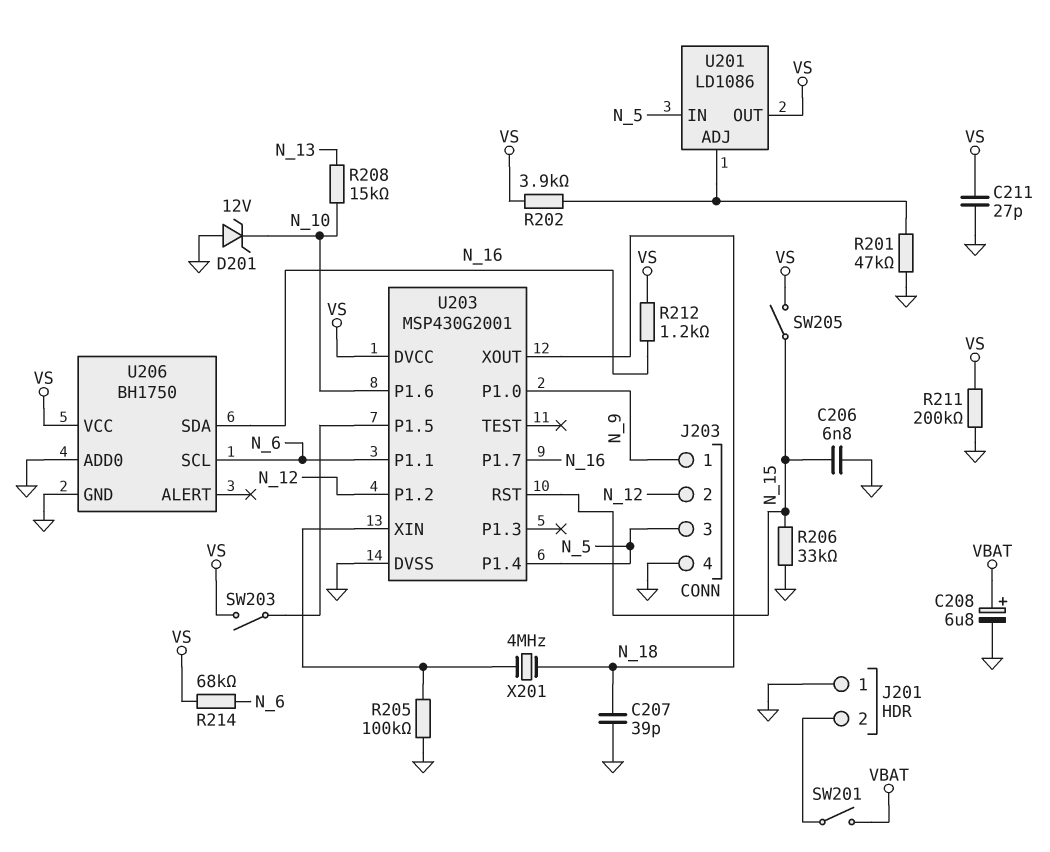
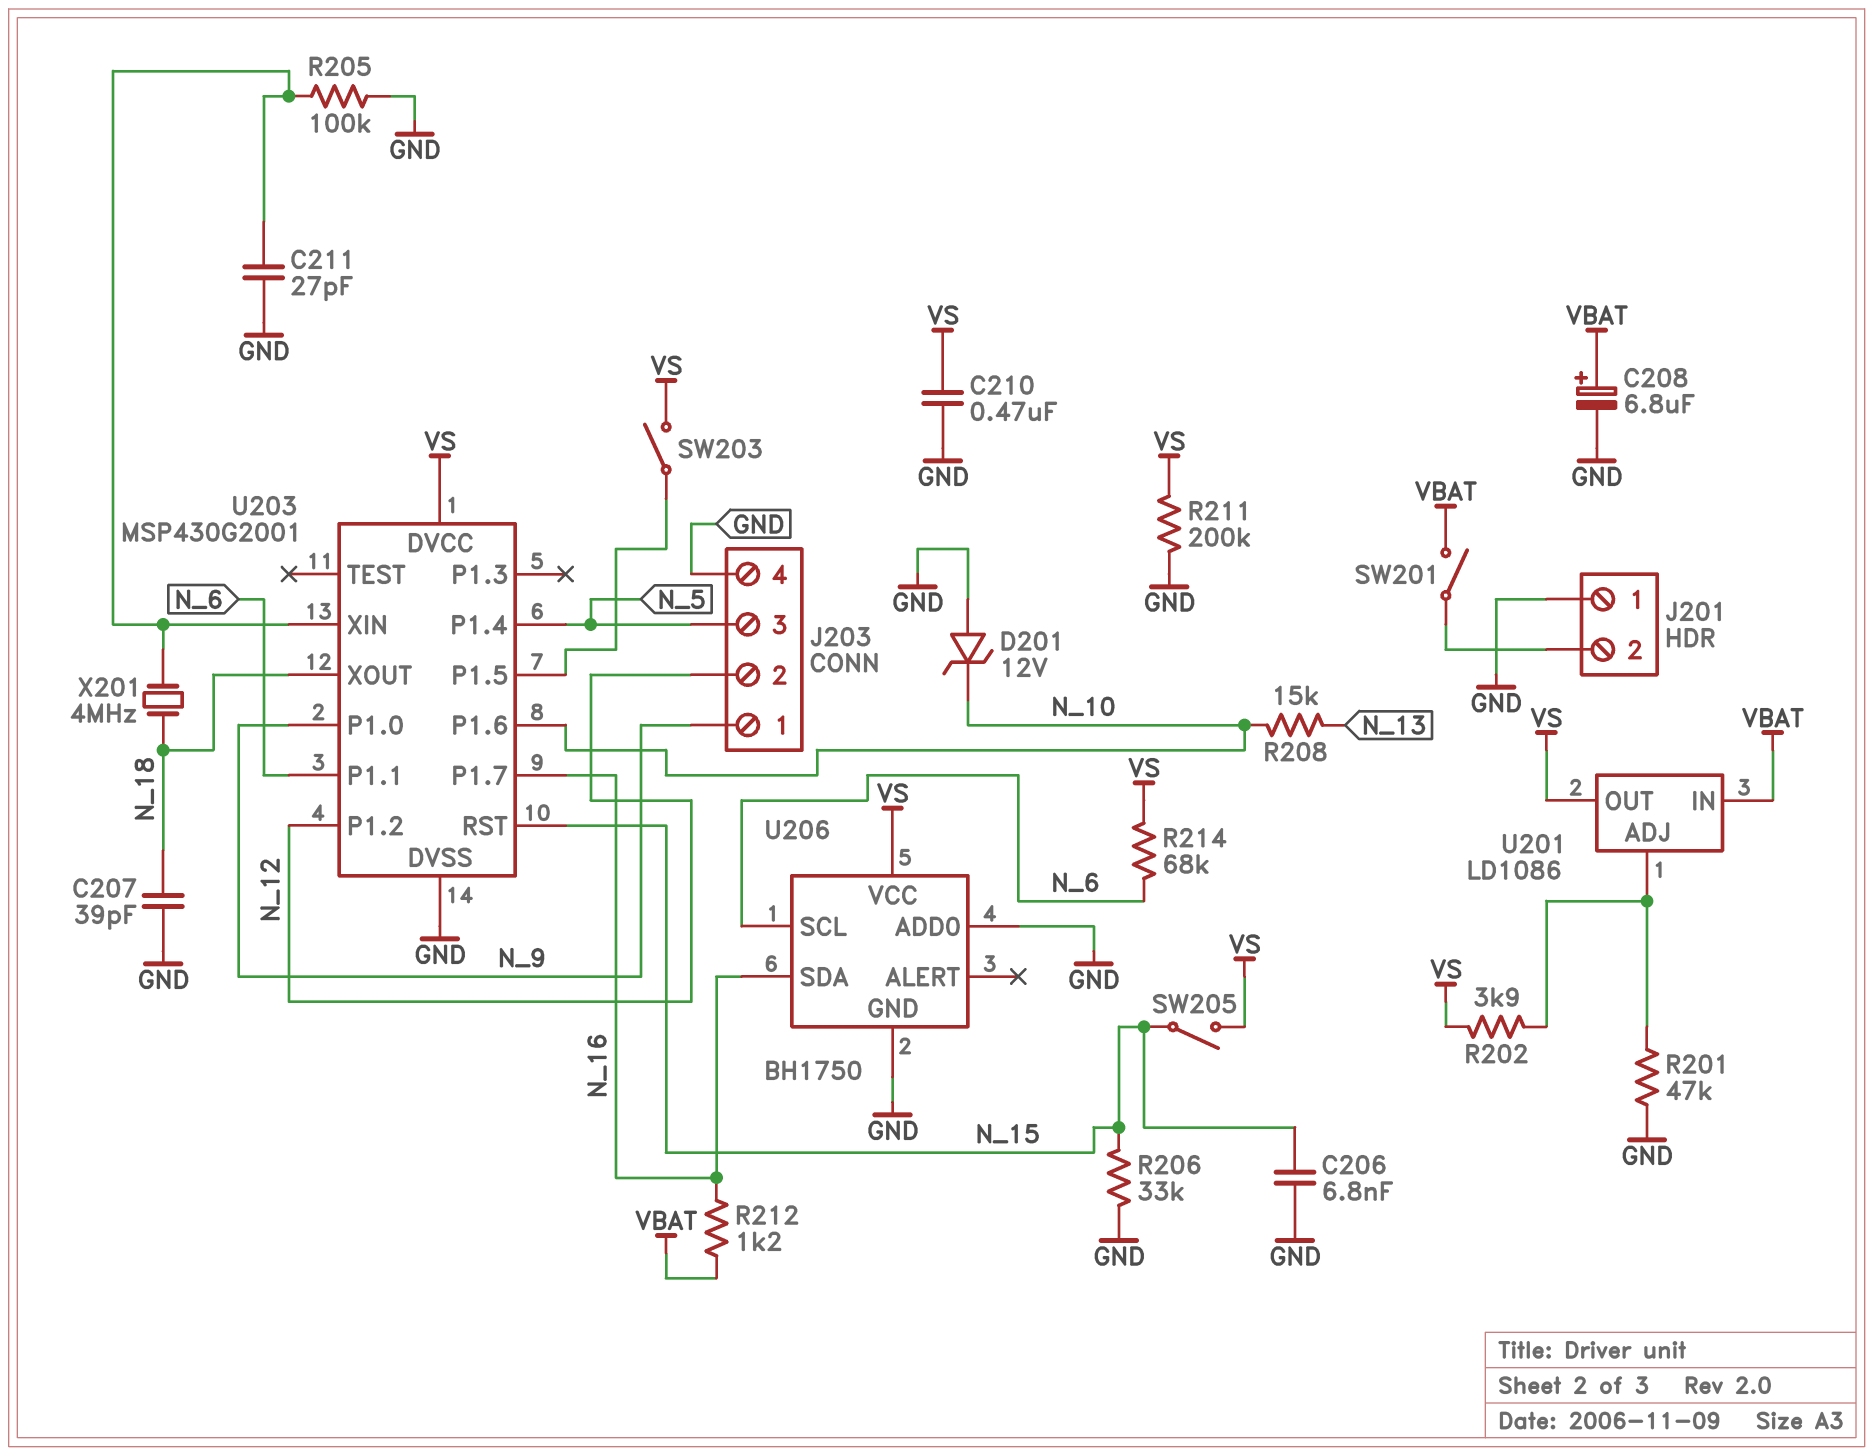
C210: none -> 470nF (GND, VS)
C211: 27pF (GND, VS) -> 27pF (GND, U203/XIN)
R212: 1.2k (N_16, VS) -> 1.2k (N_16, VBAT)
U201 pin IN: N_5 -> VBAT

